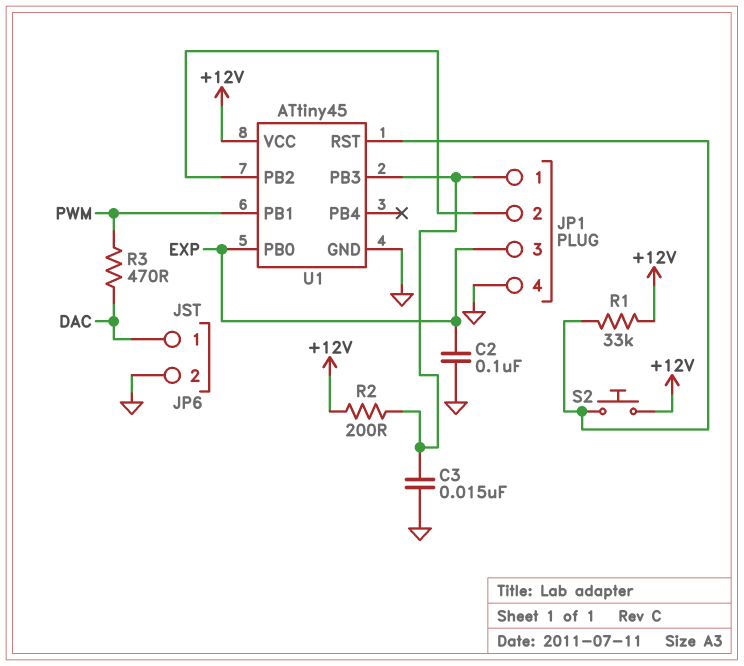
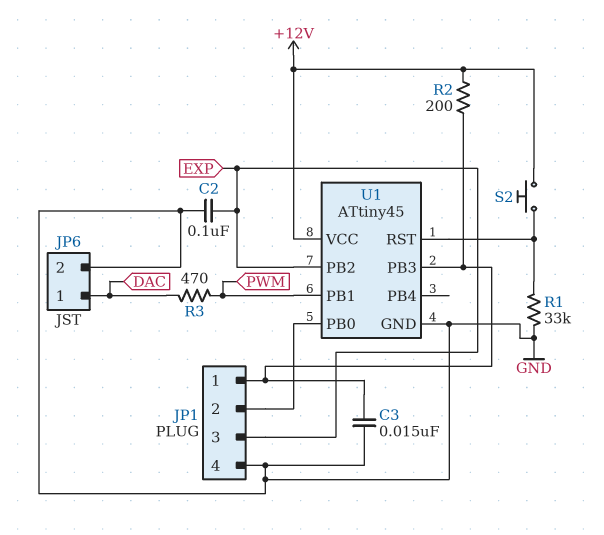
R1: 33k (+12V, U1/RST) -> 33k (GND, U1/RST)
U1 pin PB0: EXP -> JP1/2
U1 pin PB2: JP1/2 -> EXP

